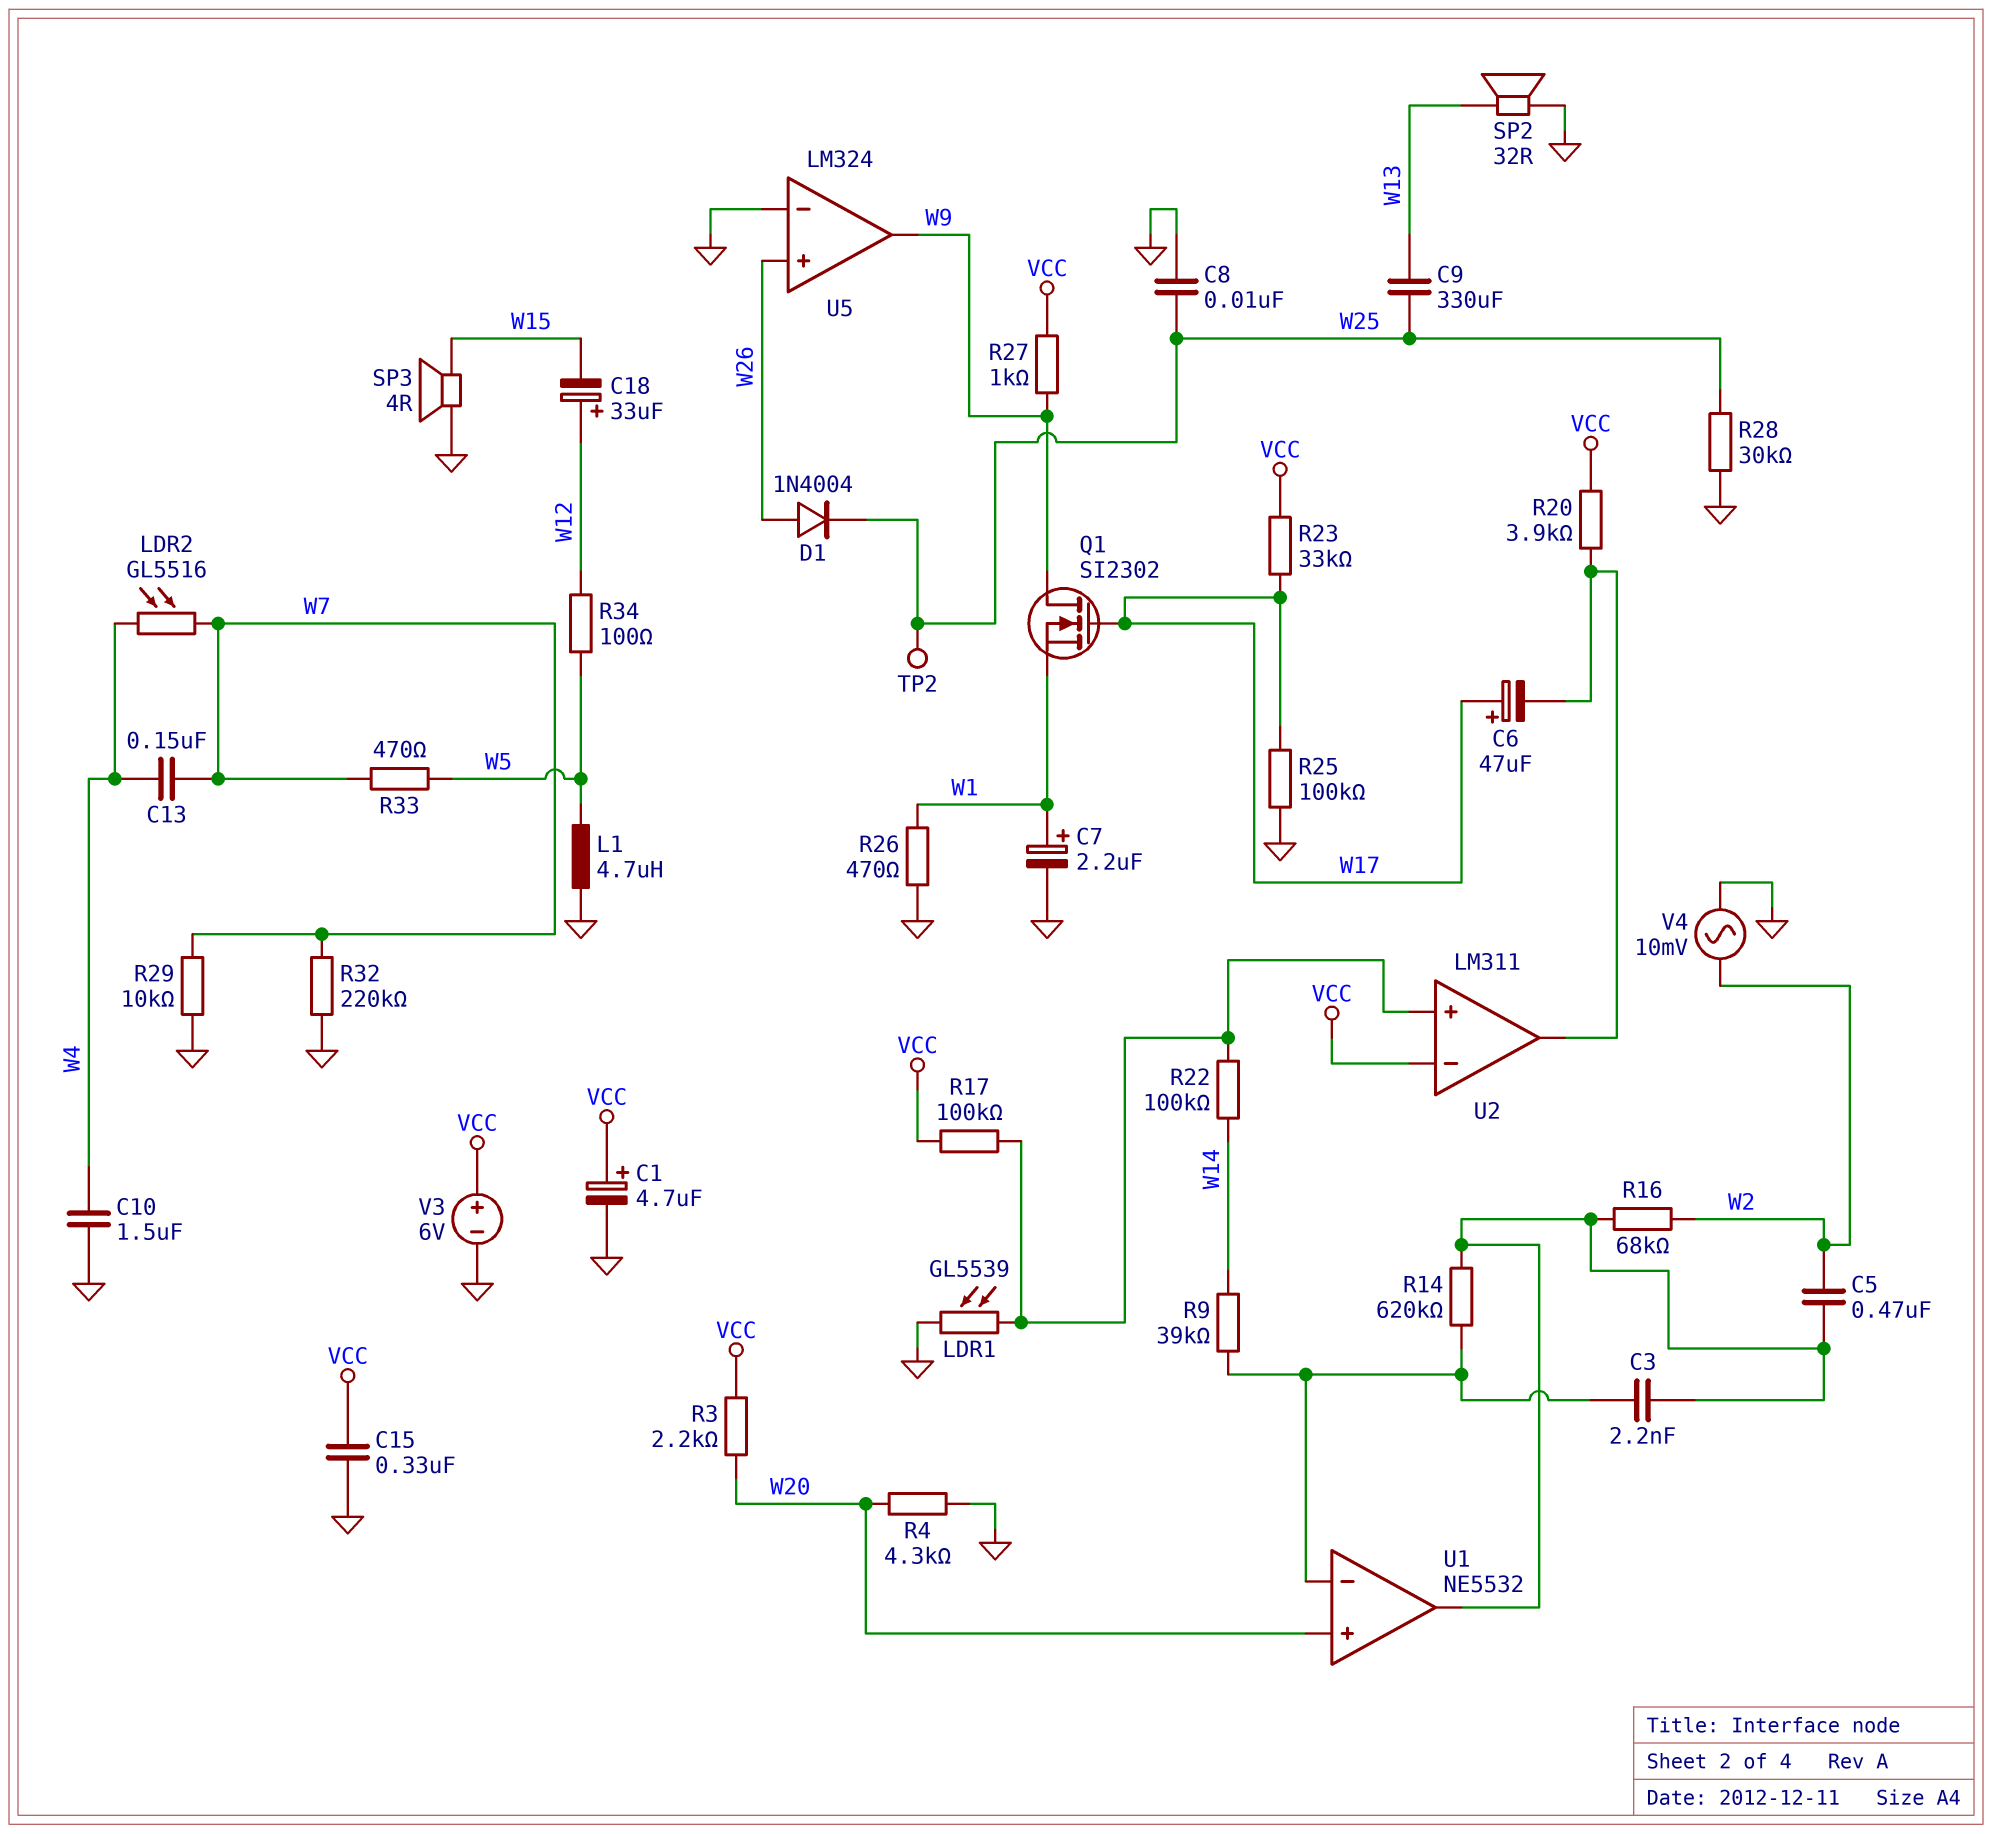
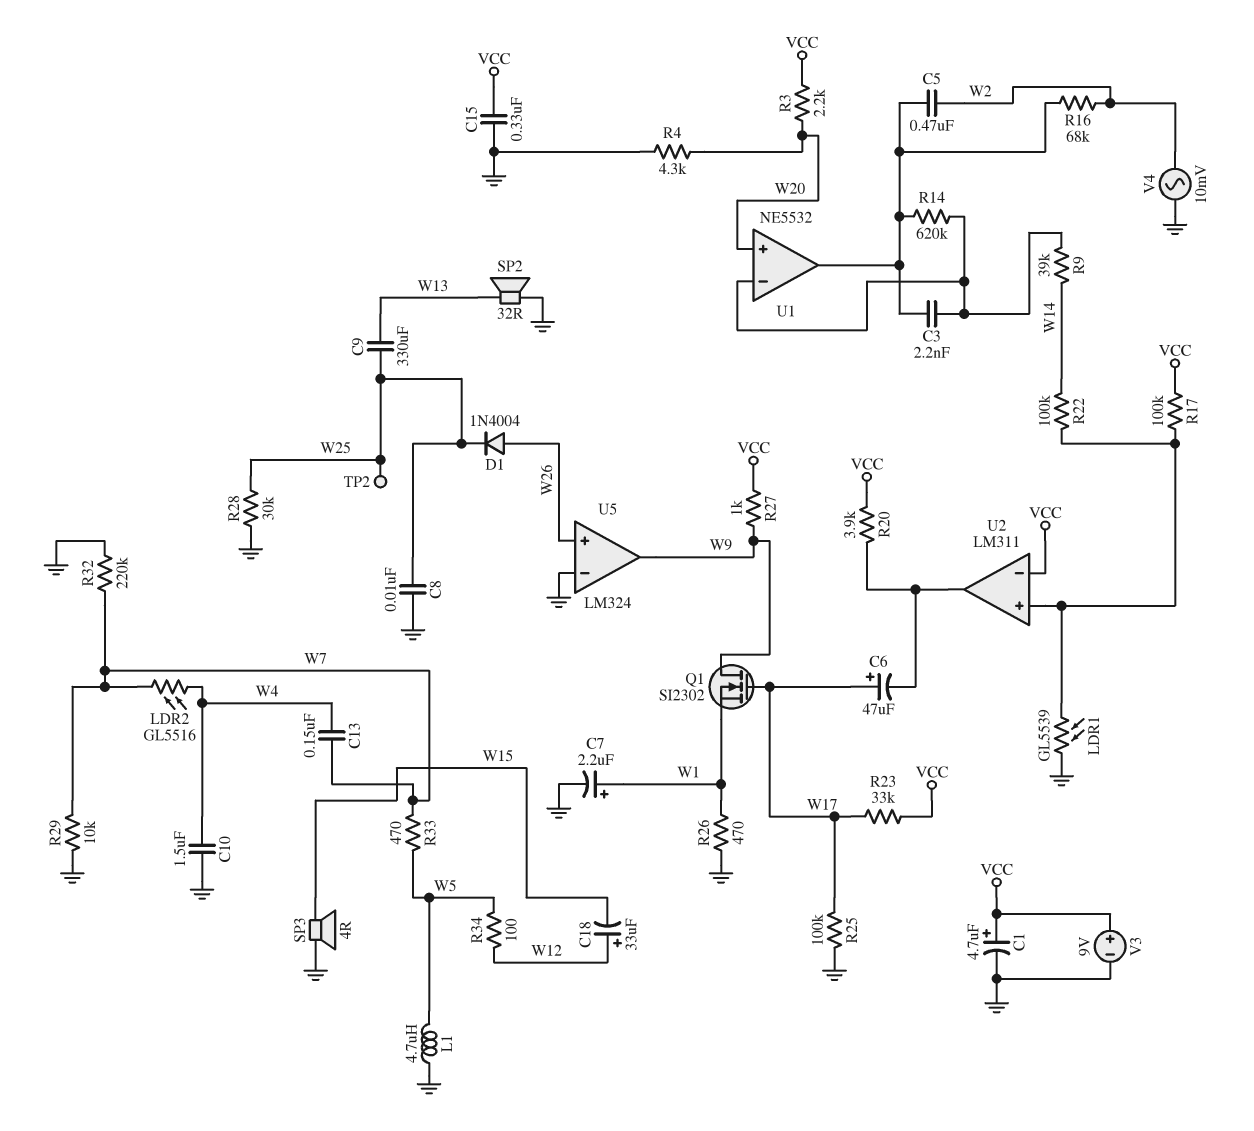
V3: 6V (plus VCC, minus GND) -> 9V (plus VCC, minus GND)

